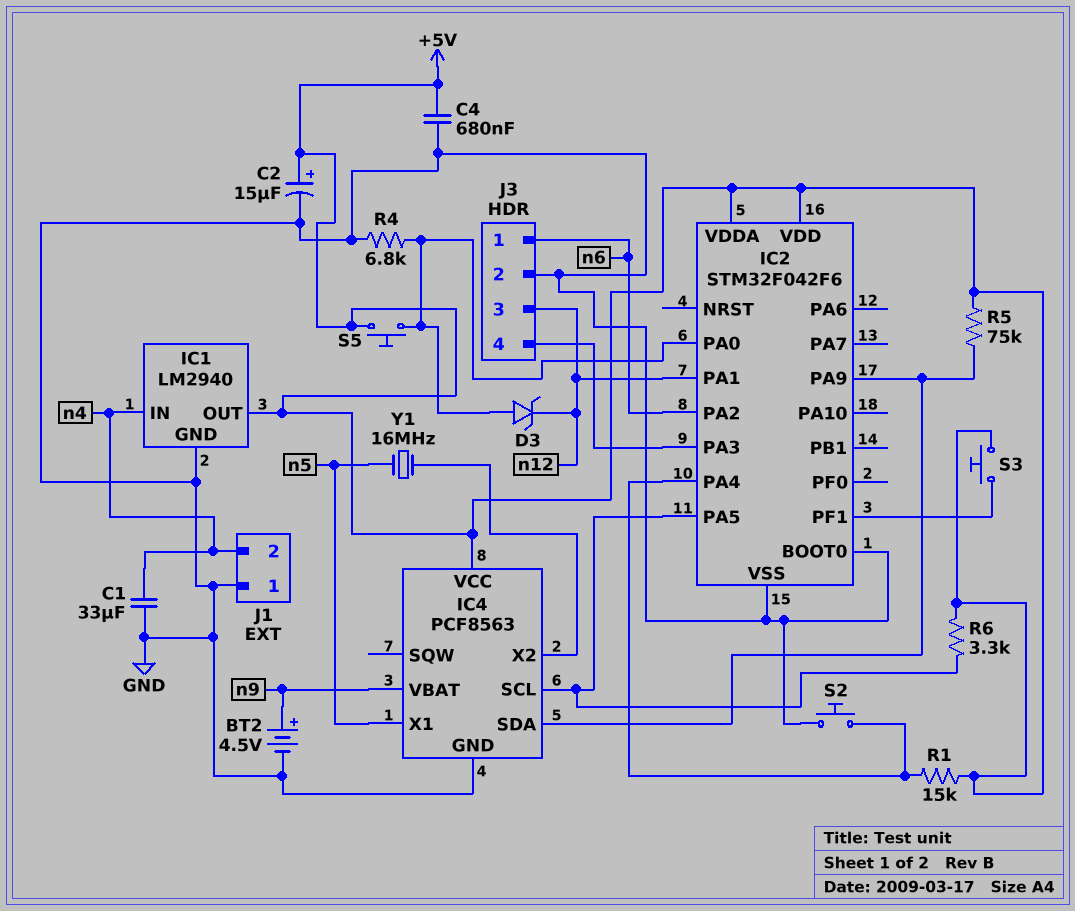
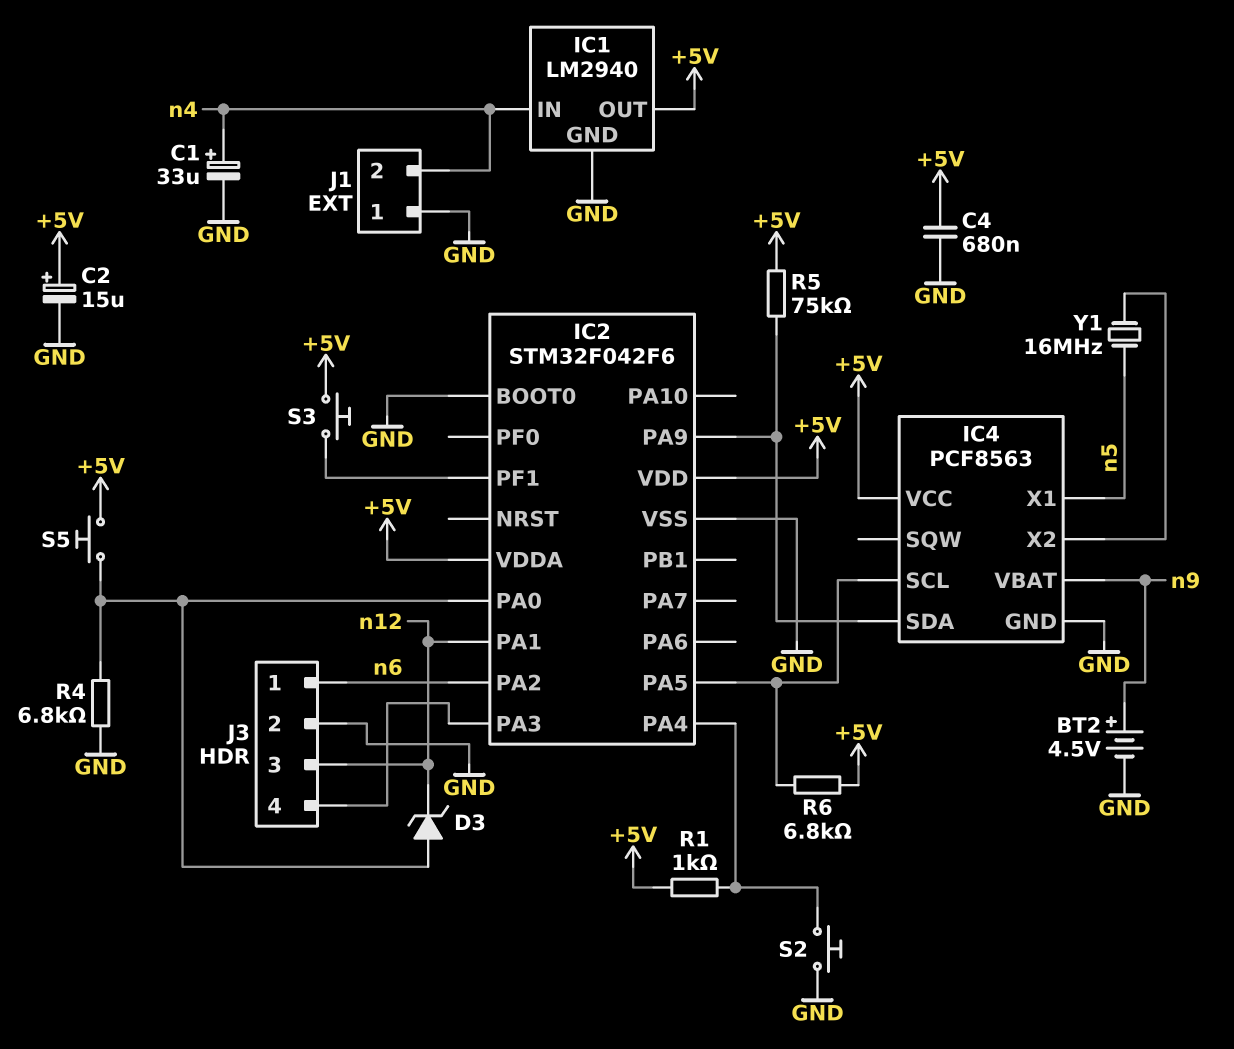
C1: 33uF (GND, n4) -> 33uF (plus n4, minus GND)
R1: 15k (+5V, IC2/PA4) -> 1k (+5V, IC2/PA4)
R6: 3.3k (+5V, IC2/PA5) -> 6.8k (+5V, IC2/PA5)

